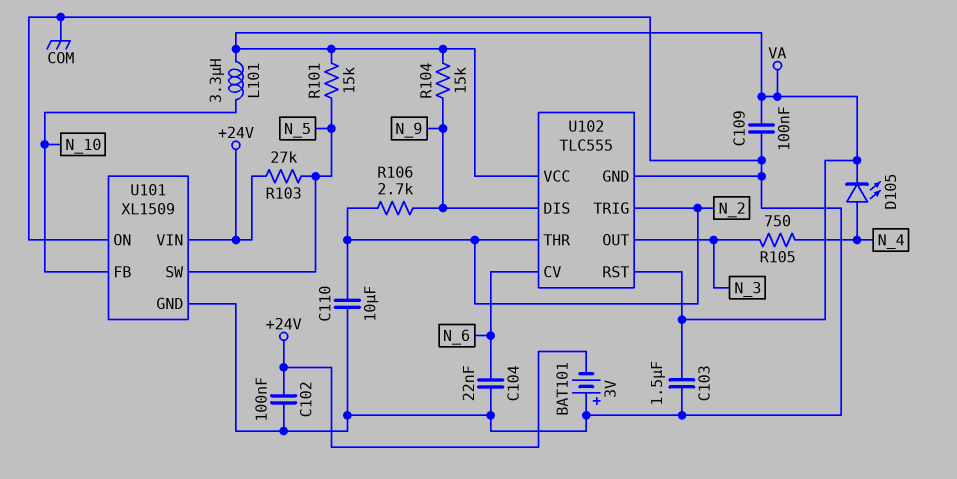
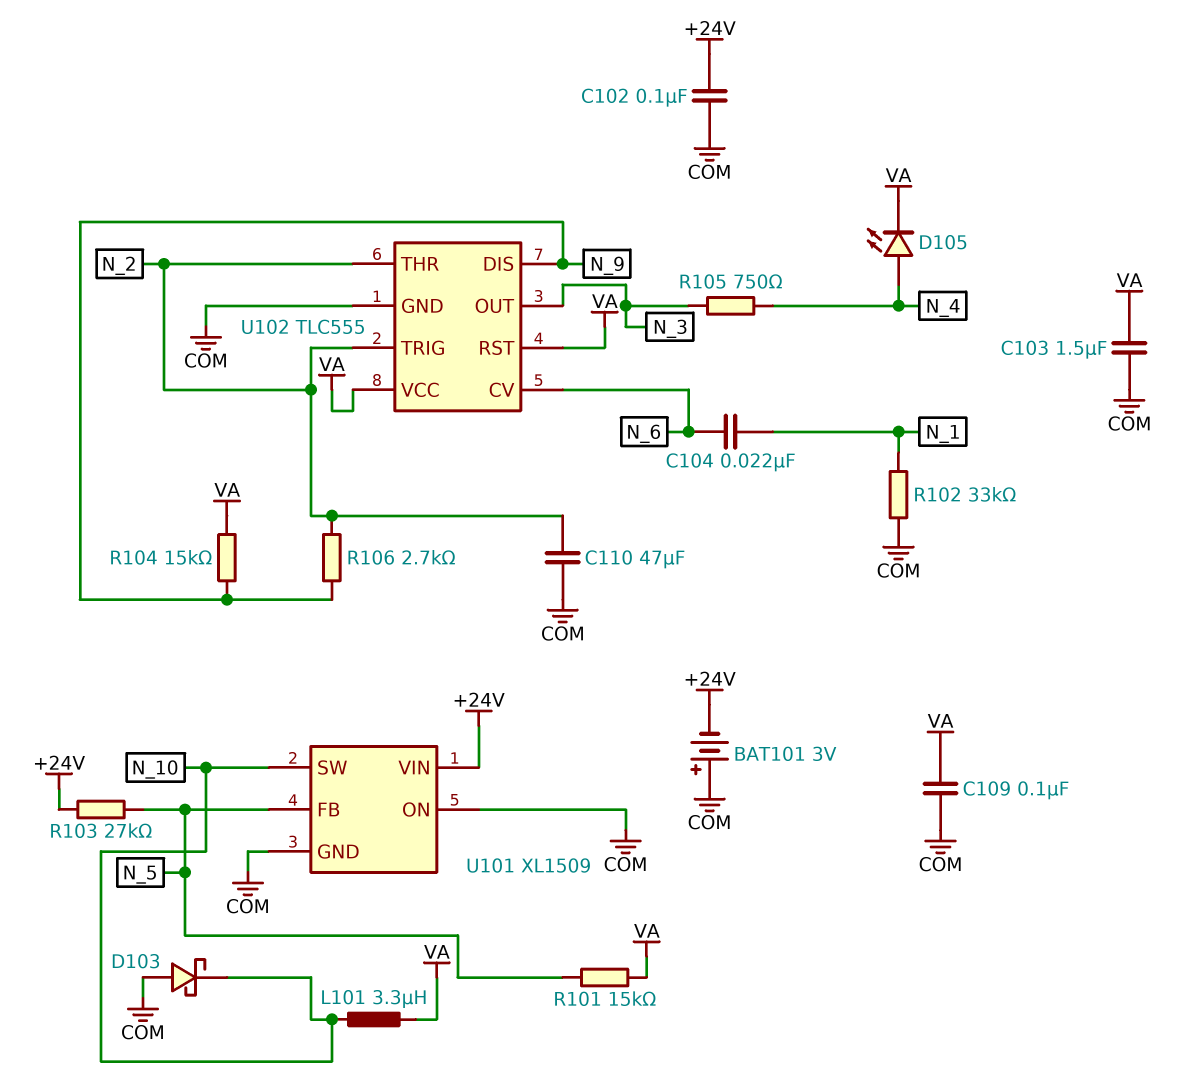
C104: 22nF (COM, N_6) -> 22nF (N_1, N_6)
C110: 10uF (COM, N_2) -> 47uF (COM, N_2)
D103: none -> schottky (A COM, K N_10)
R102: none -> 33k (COM, N_1)
U101 pin FB: N_10 -> N_5
U101 pin SW: N_5 -> N_10

